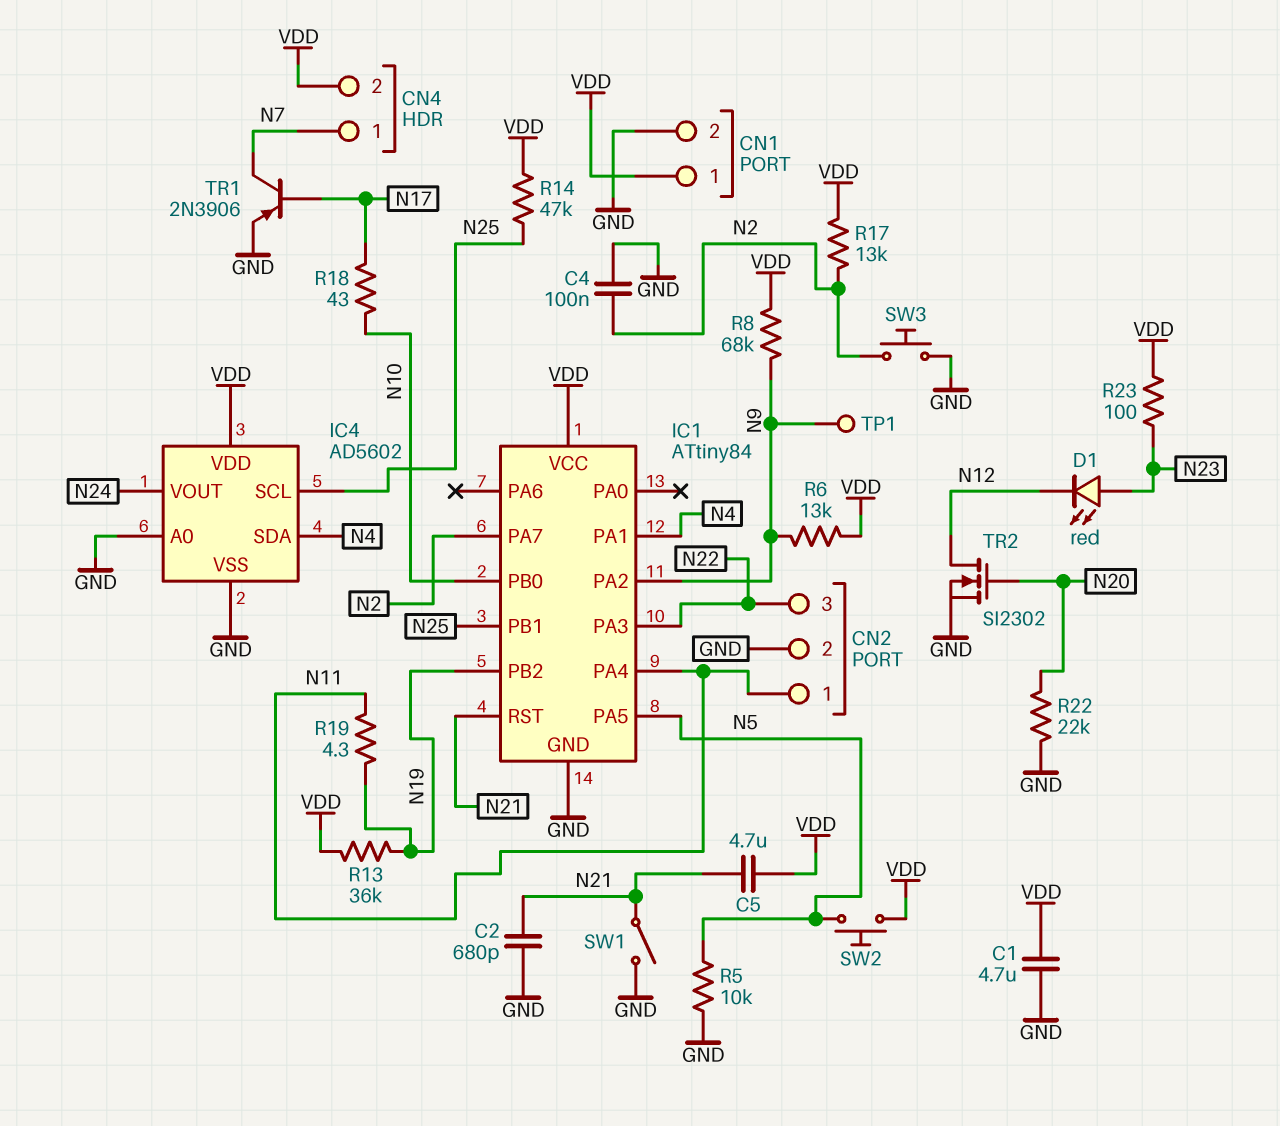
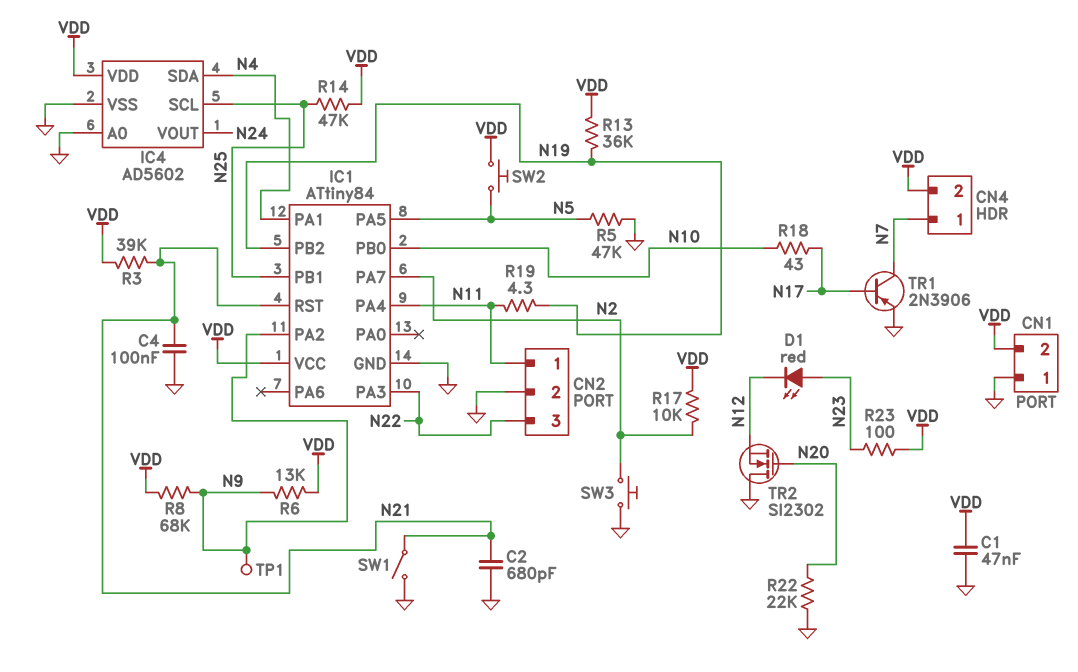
C1: 4.7uF (GND, VDD) -> 47nF (GND, VDD)
C4: 100nF (GND, N2) -> 100nF (GND, N21)
C5: 4.7uF (N21, VDD) -> none
CN1 pin 1: VDD -> GND
CN1 pin 2: GND -> VDD
R3: none -> 39k (N21, VDD)
R5: 10k (GND, N5) -> 47k (GND, N5)
R17: 13k (N2, VDD) -> 10k (N2, VDD)
TR2: NMOS SI2302 (G N20, D N12, S GND) -> NMOS SI2302 (G N20, D GND, S N12)

